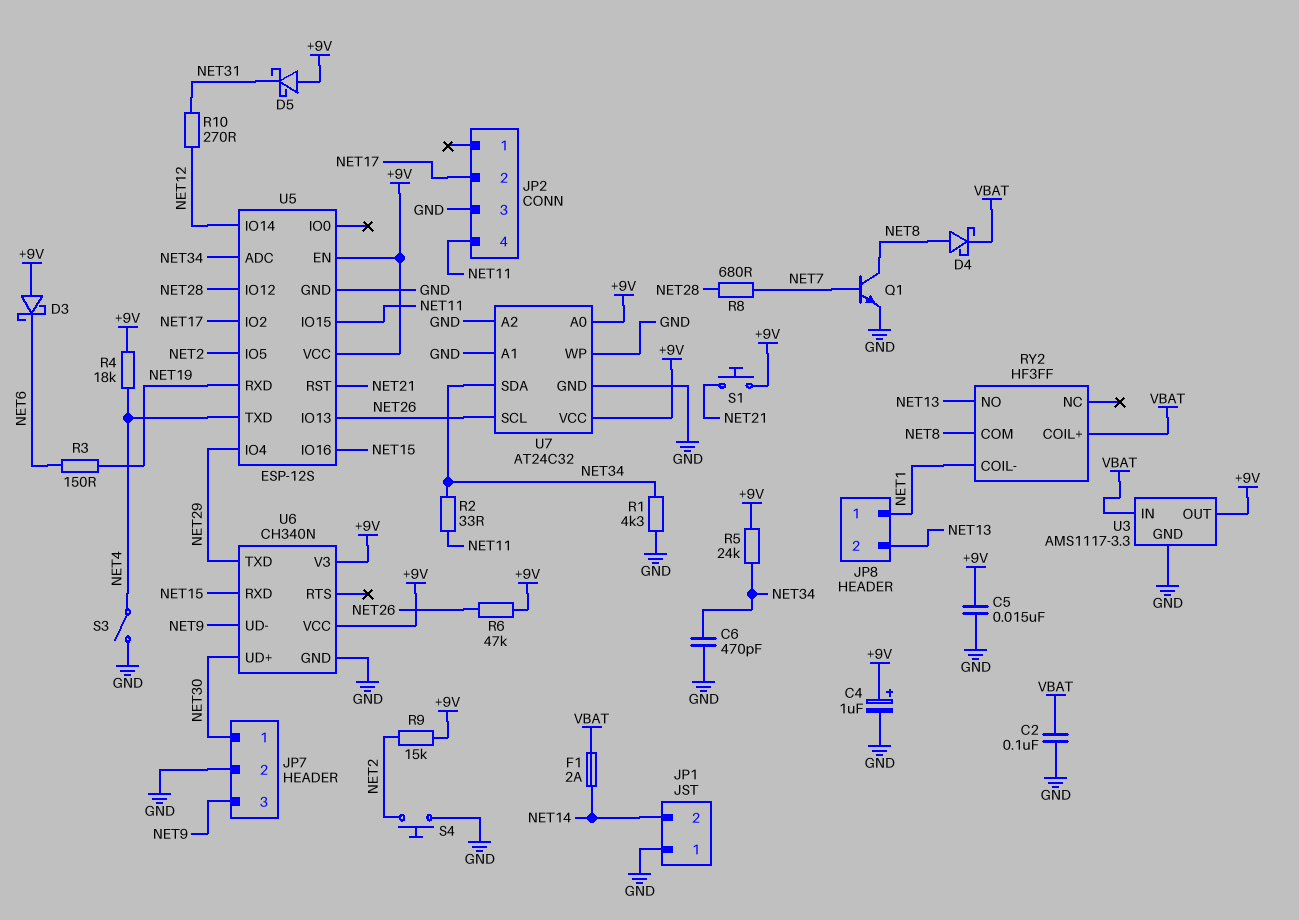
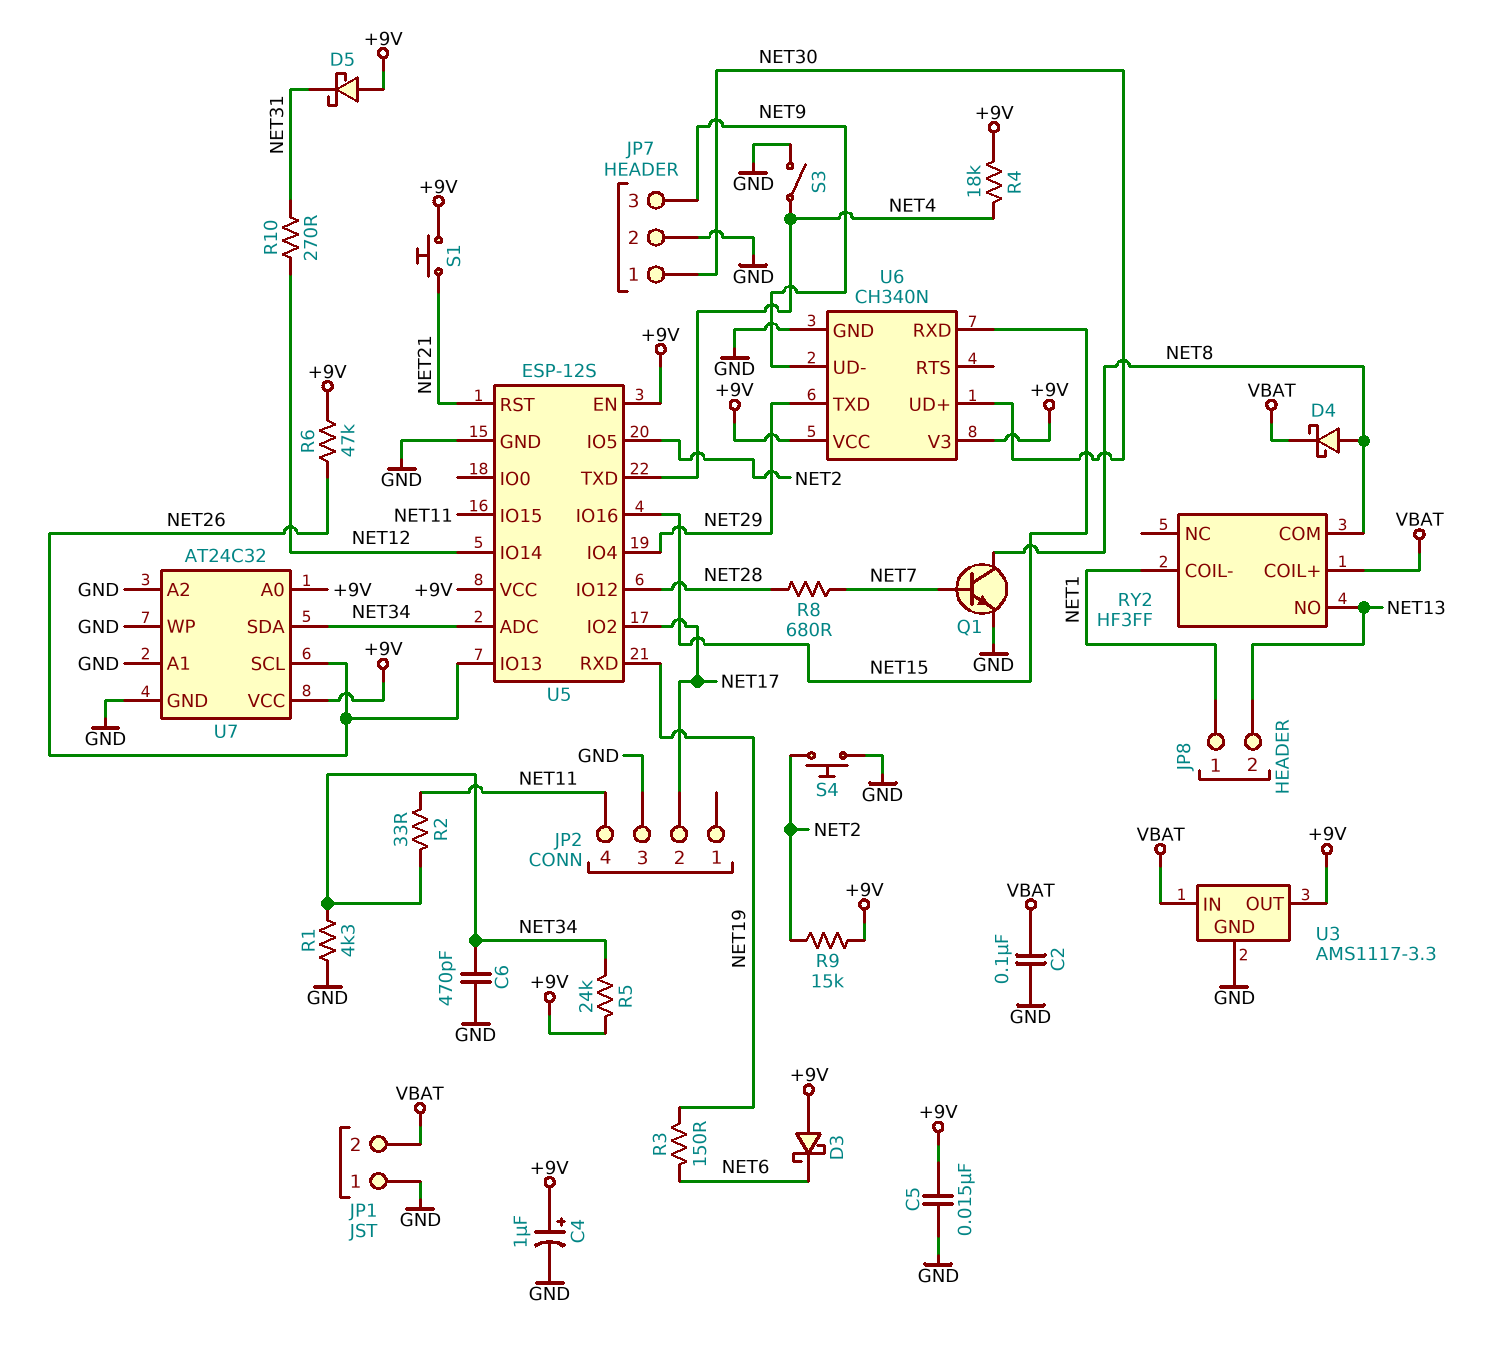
F1: 2A (NET14, VBAT) -> none
JP1 pin 2: NET14 -> VBAT

